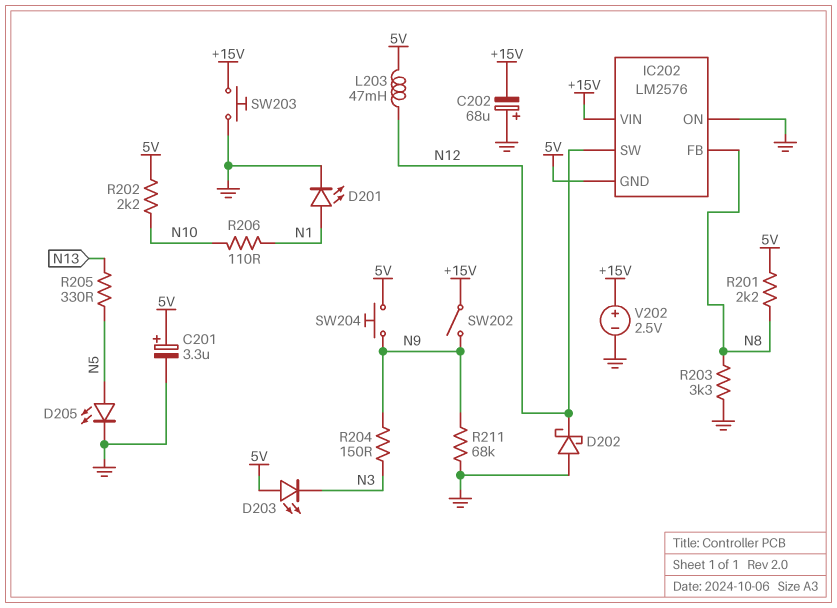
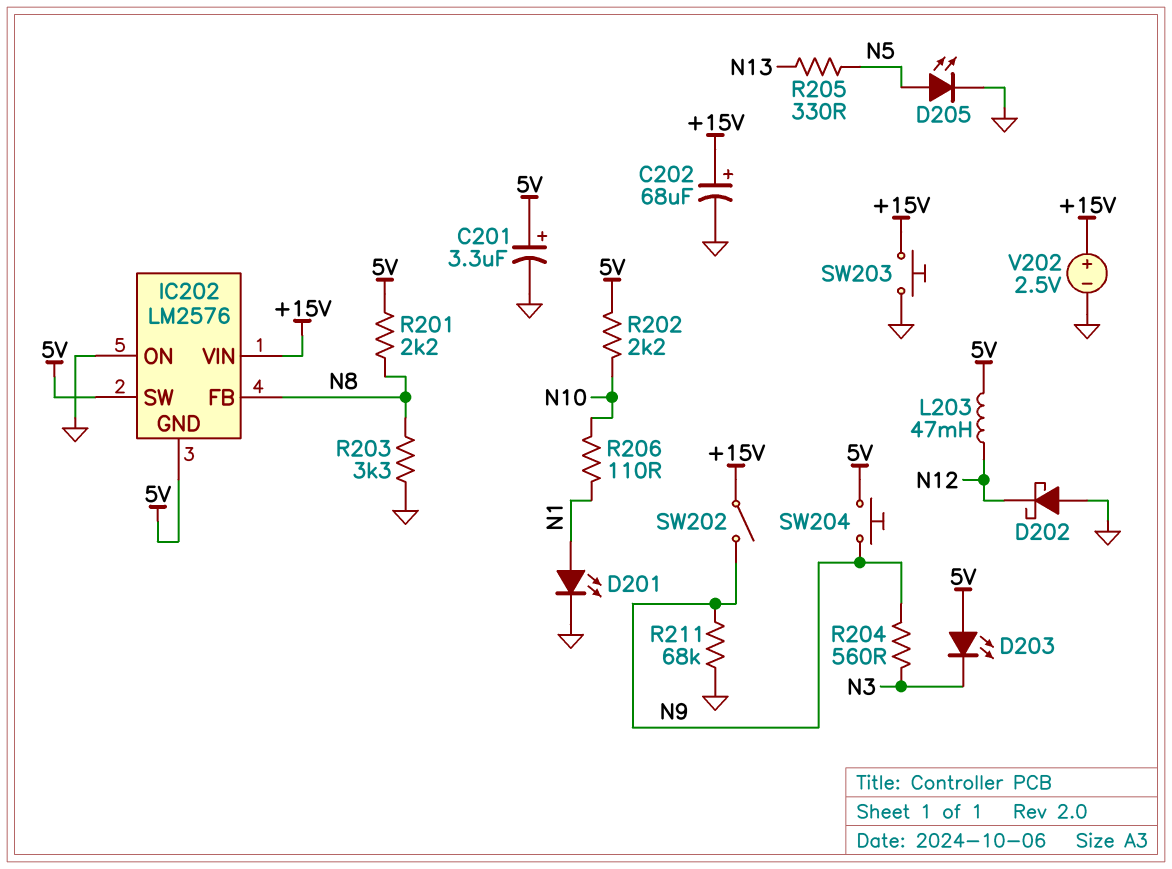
C202: 68uF (plus GND, minus +15V) -> 68uF (plus +15V, minus GND)
IC202 pin SW: N12 -> 5V
R204: 150 (N3, N9) -> 560 (N3, N9)

